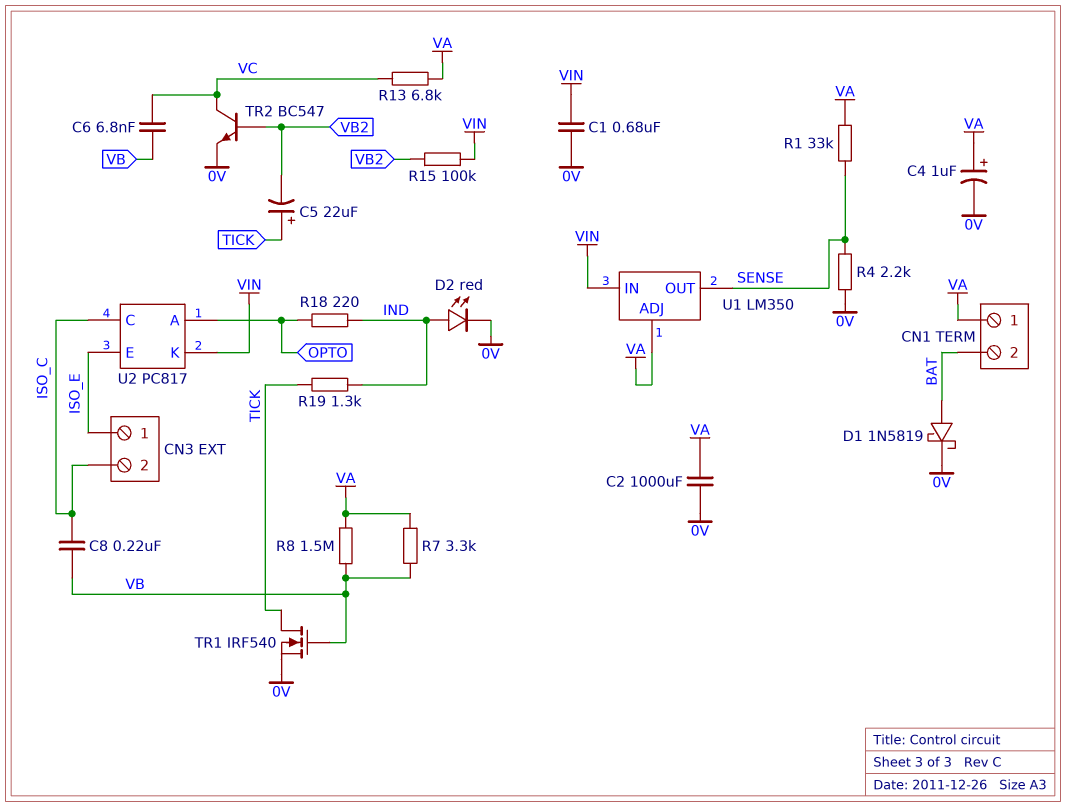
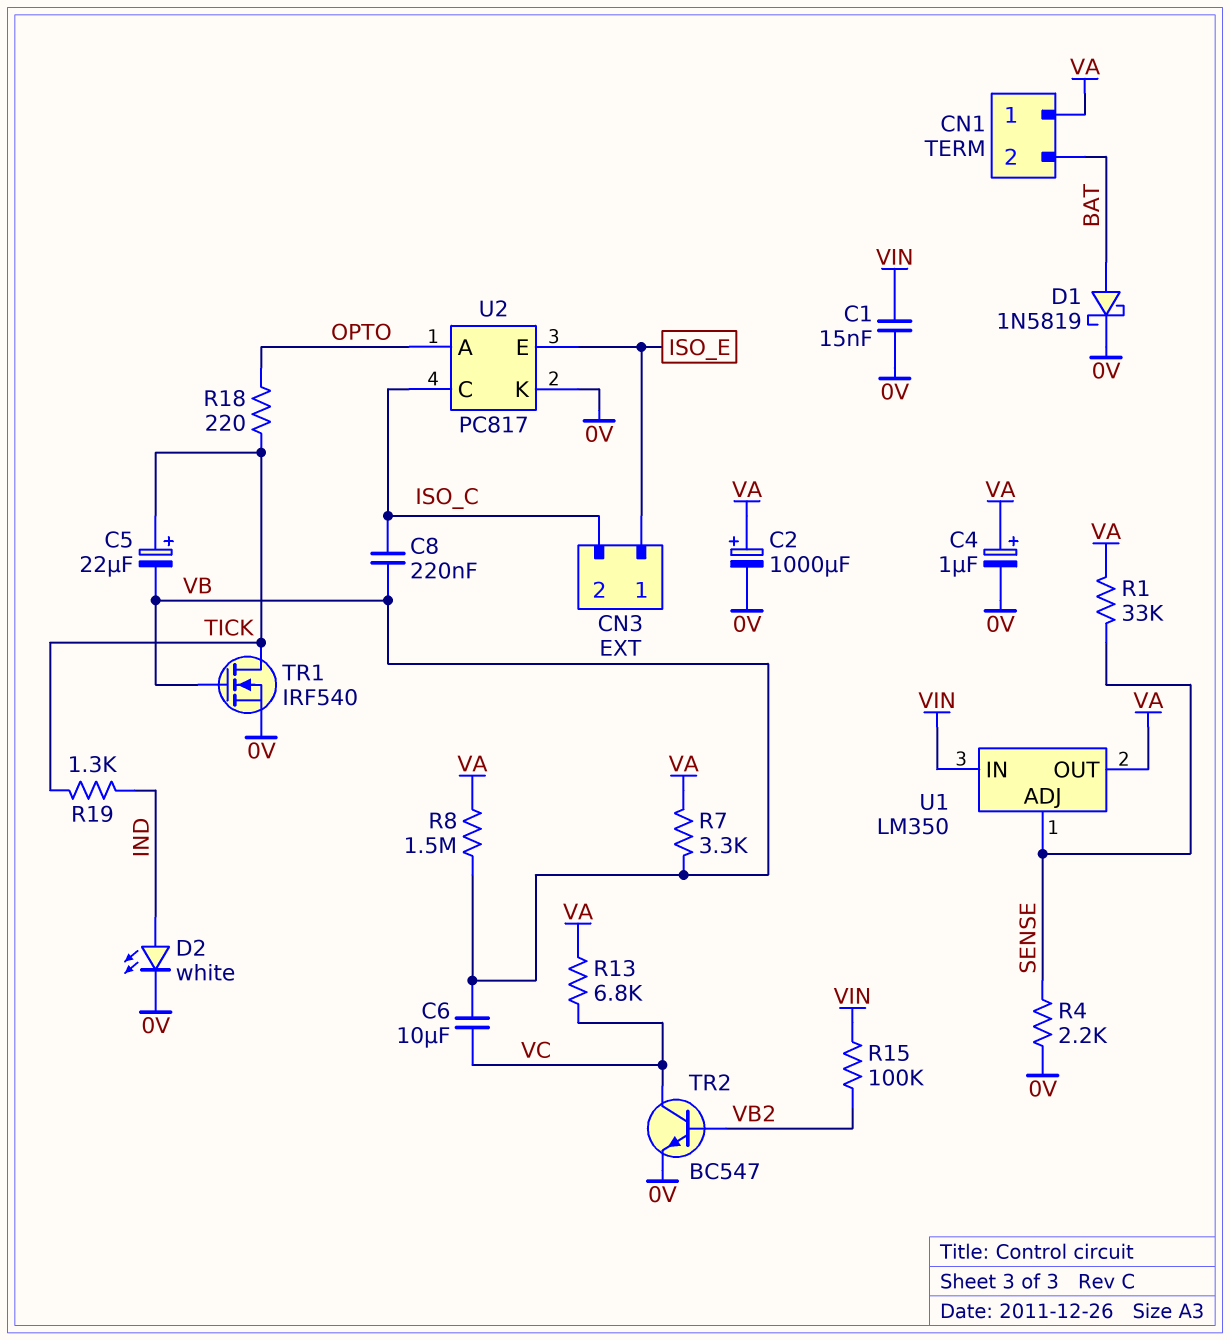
C1: 680nF (0V, VIN) -> 15nF (0V, VIN)
C2: 1000uF (0V, VA) -> 1000uF (plus VA, minus 0V)
C5: 22uF (plus TICK, minus VB2) -> 22uF (plus TICK, minus VB)
C6: 6.8nF (VB, VC) -> 10uF (VB, VC)
D2: LED red (A IND, K 0V) -> LED white (A IND, K 0V)
R18: 220 (IND, OPTO) -> 220 (OPTO, TICK)
U1 pin ADJ: VA -> SENSE
U1 pin OUT: SENSE -> VA
U2 pin K: VIN -> 0V

